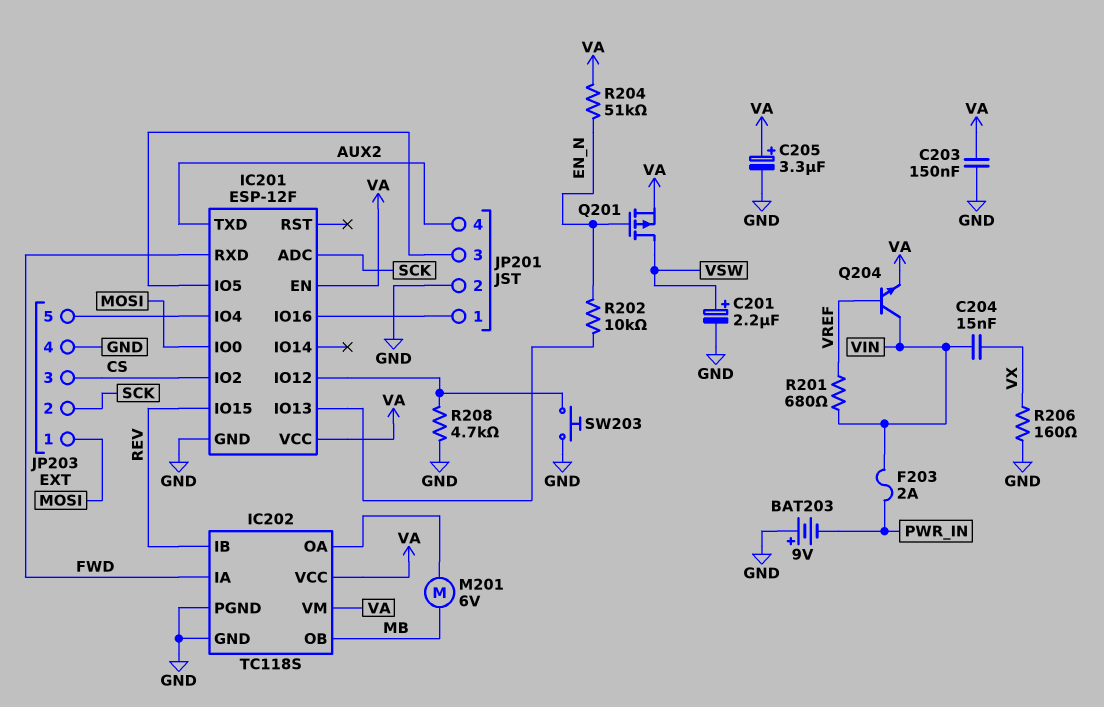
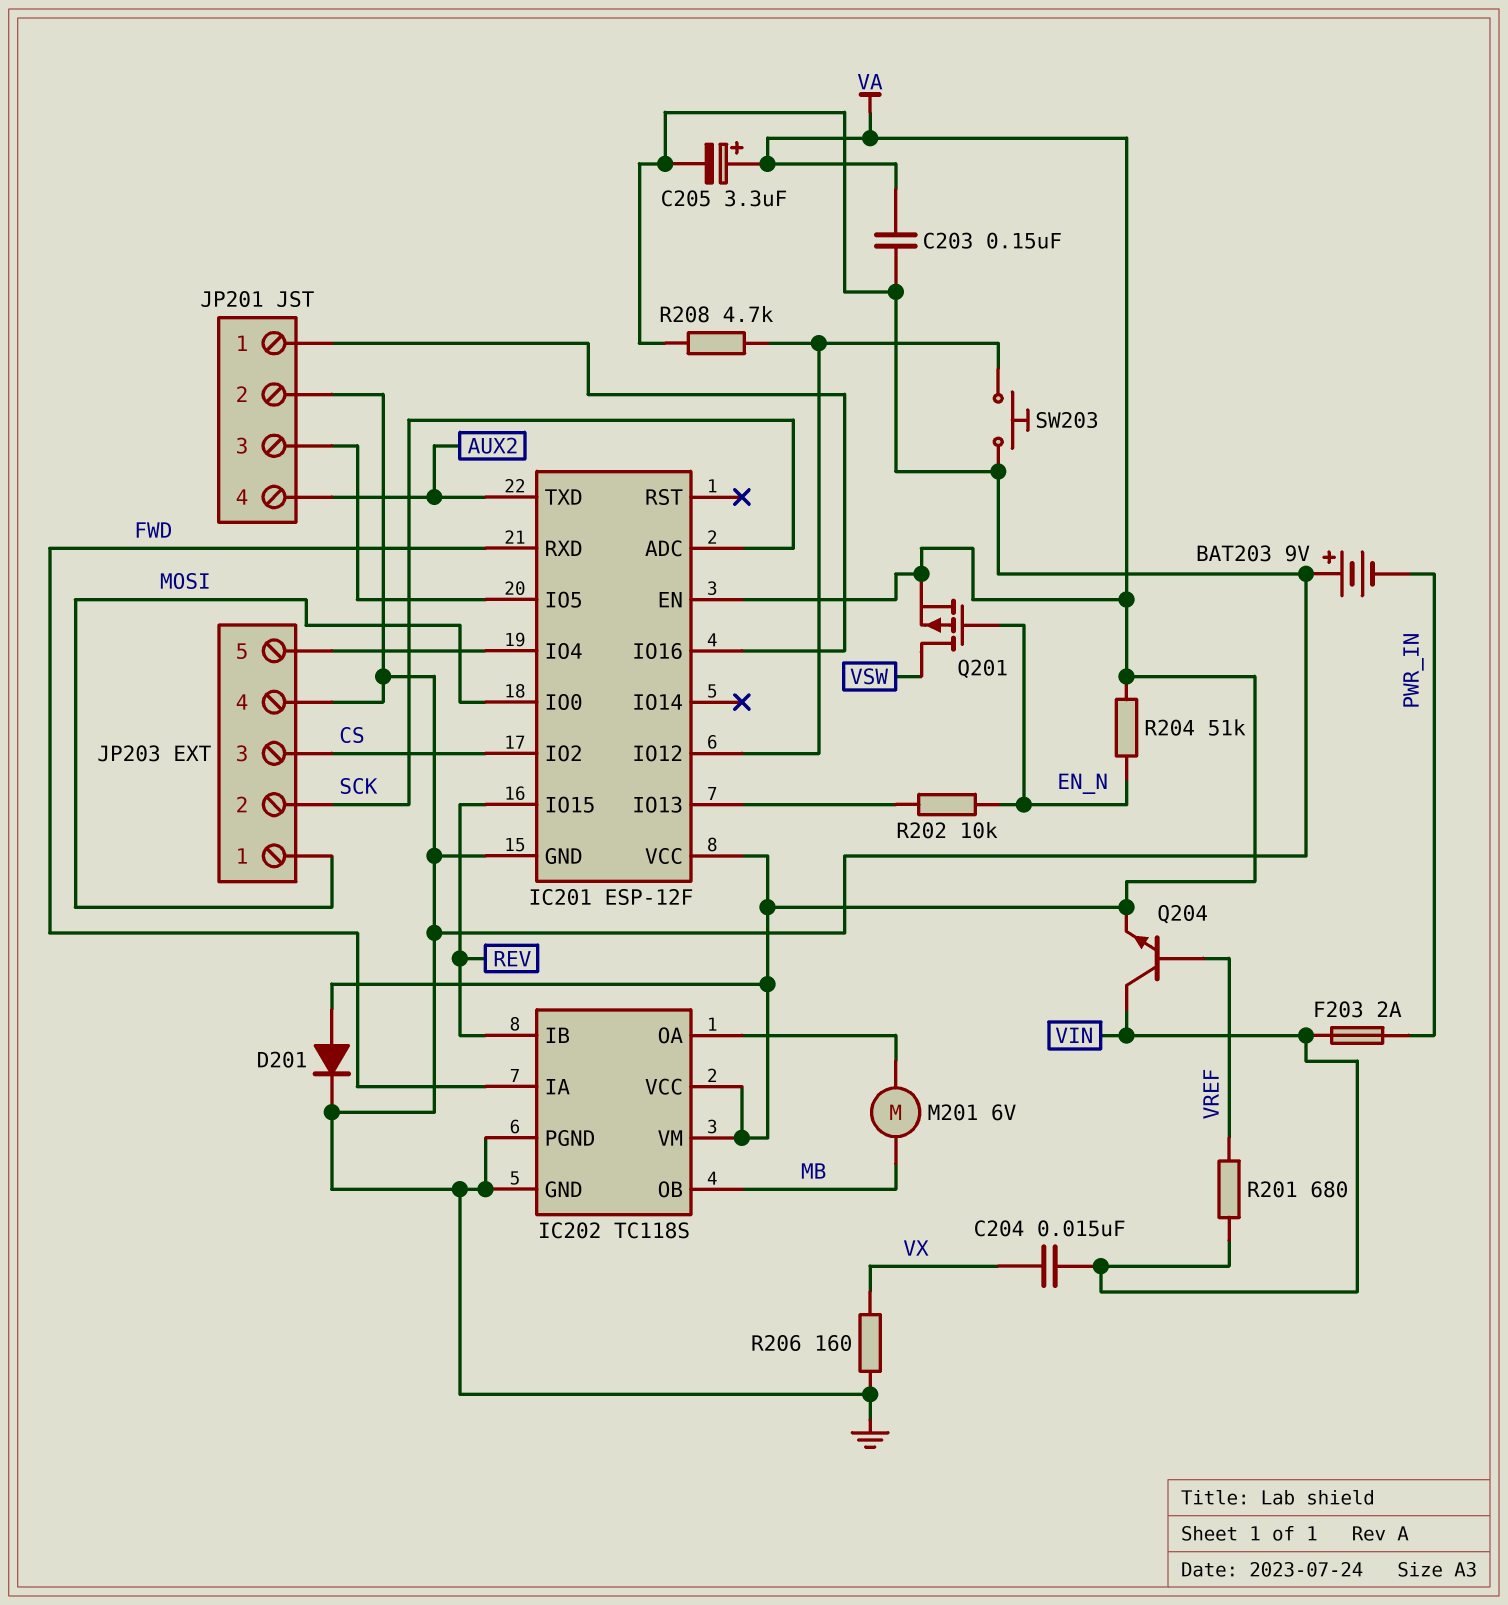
C201: 2.2uF (plus VSW, minus GND) -> none
D201: none -> diode (A VA, K GND)

